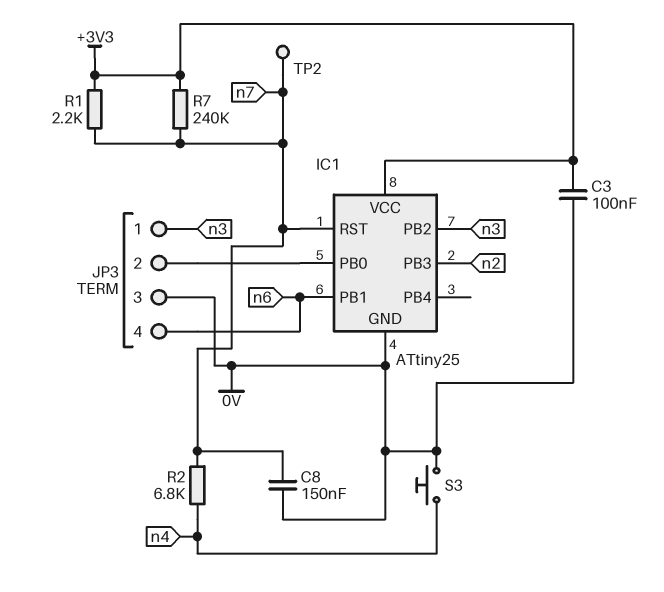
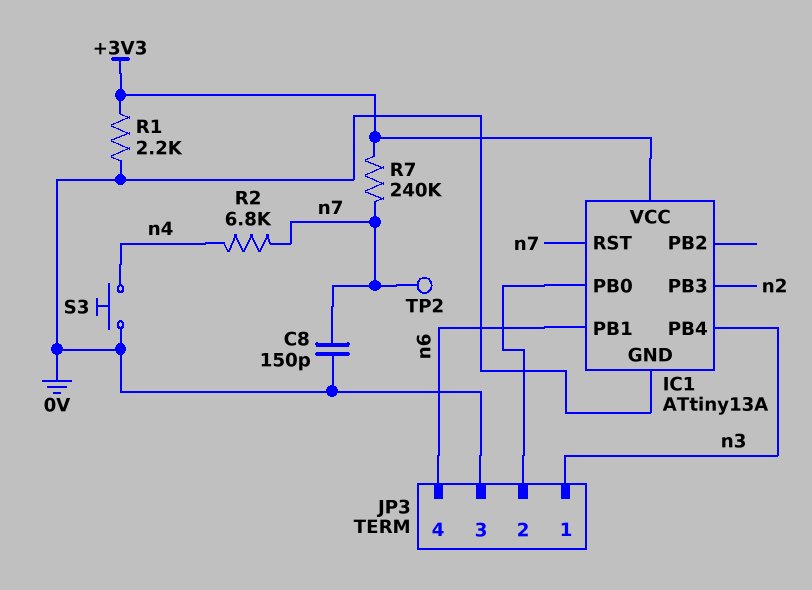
C3: 100nF (+3V3, 0V) -> none
C8: 150nF (0V, n7) -> 150pF (0V, n7)
IC1: ATtiny25 -> ATtiny13A
IC1 pin PB2: n3 -> none
IC1 pin PB4: none -> n3
R1: 2.2k (+3V3, n7) -> 2.2k (+3V3, 0V)

